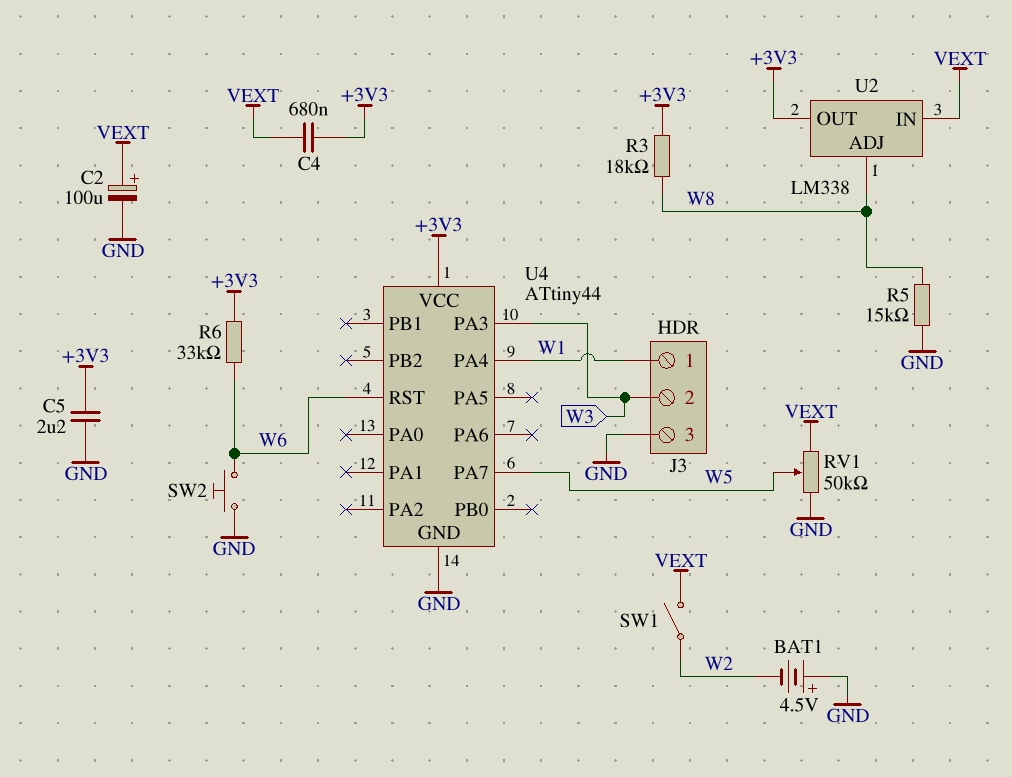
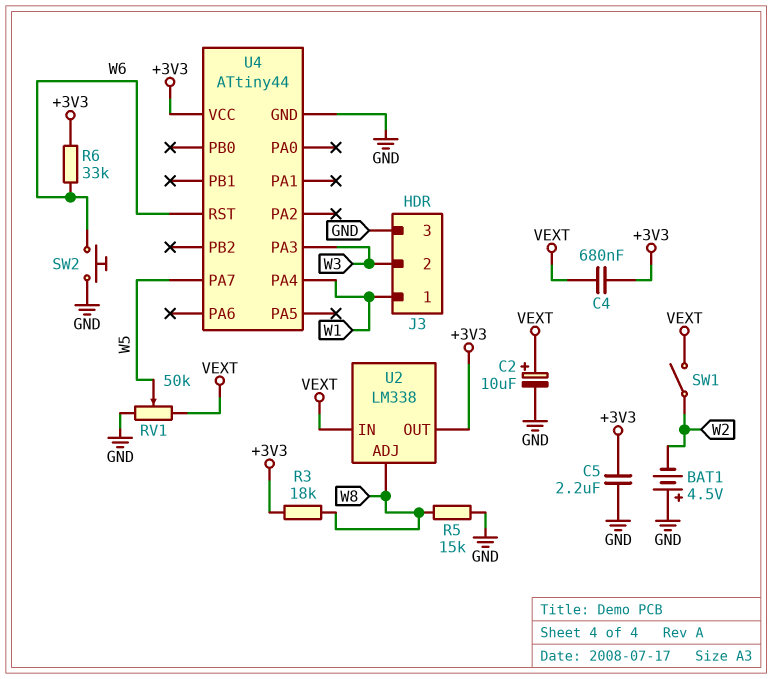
C2: 100uF (plus VEXT, minus GND) -> 10uF (plus VEXT, minus GND)

